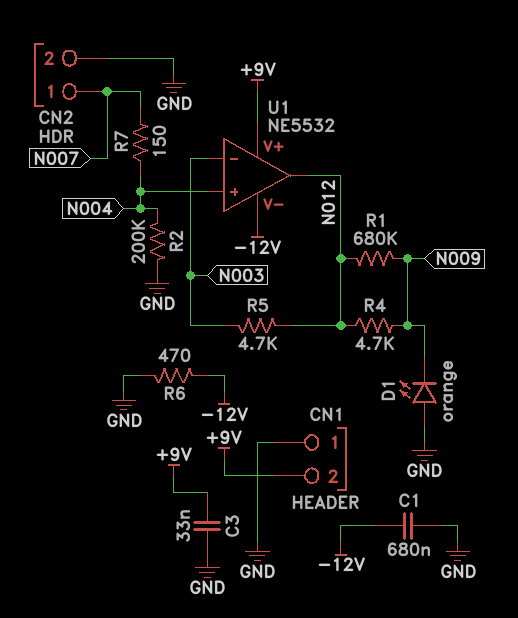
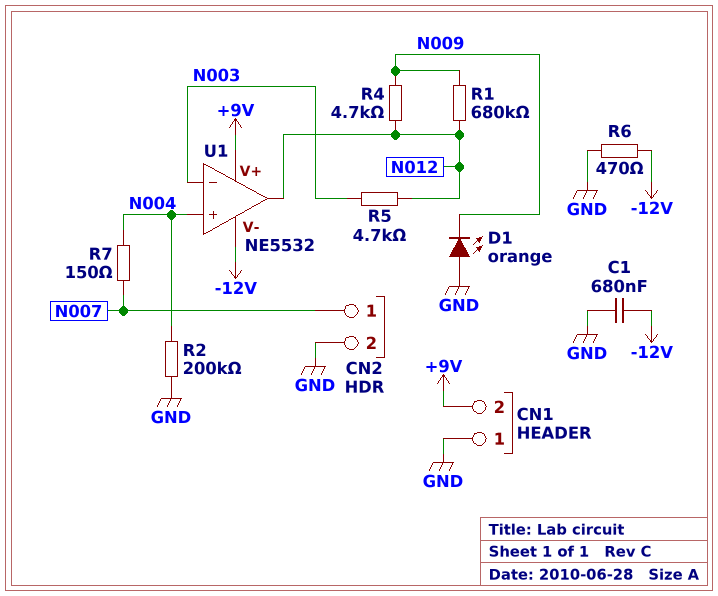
C3: 33nF (+9V, GND) -> none

